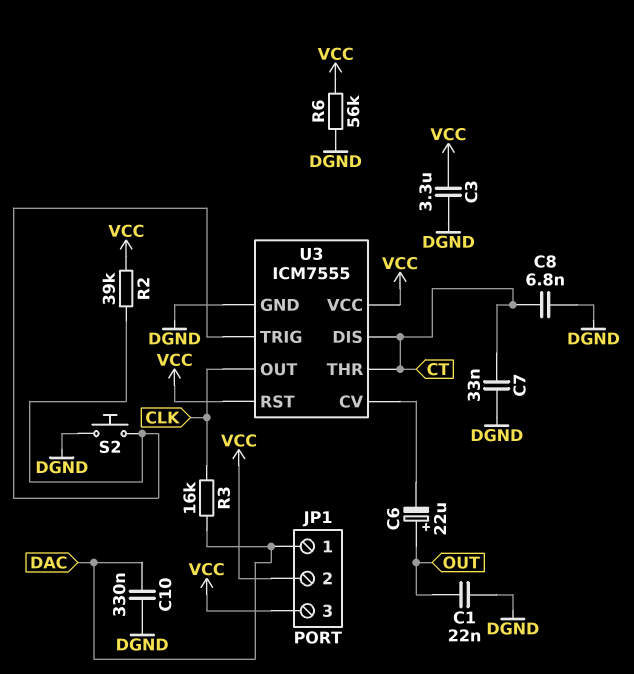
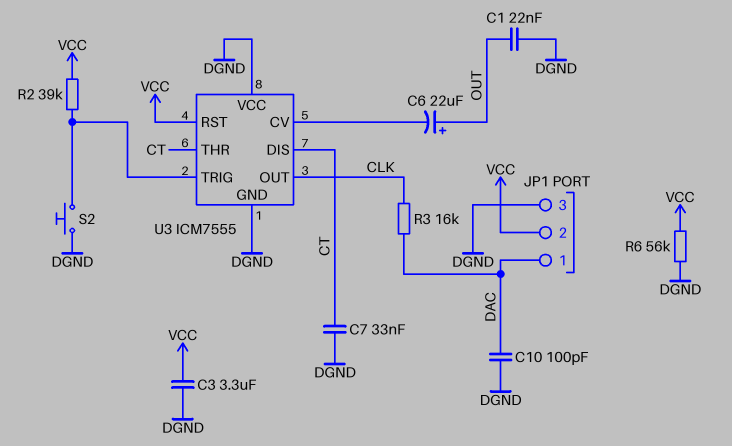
C8: 6.8nF (CT, DGND) -> none
C10: 330nF (DAC, DGND) -> 100pF (DAC, DGND)
JP1 pin 3: VCC -> DGND
U3 pin VCC: VCC -> DGND

